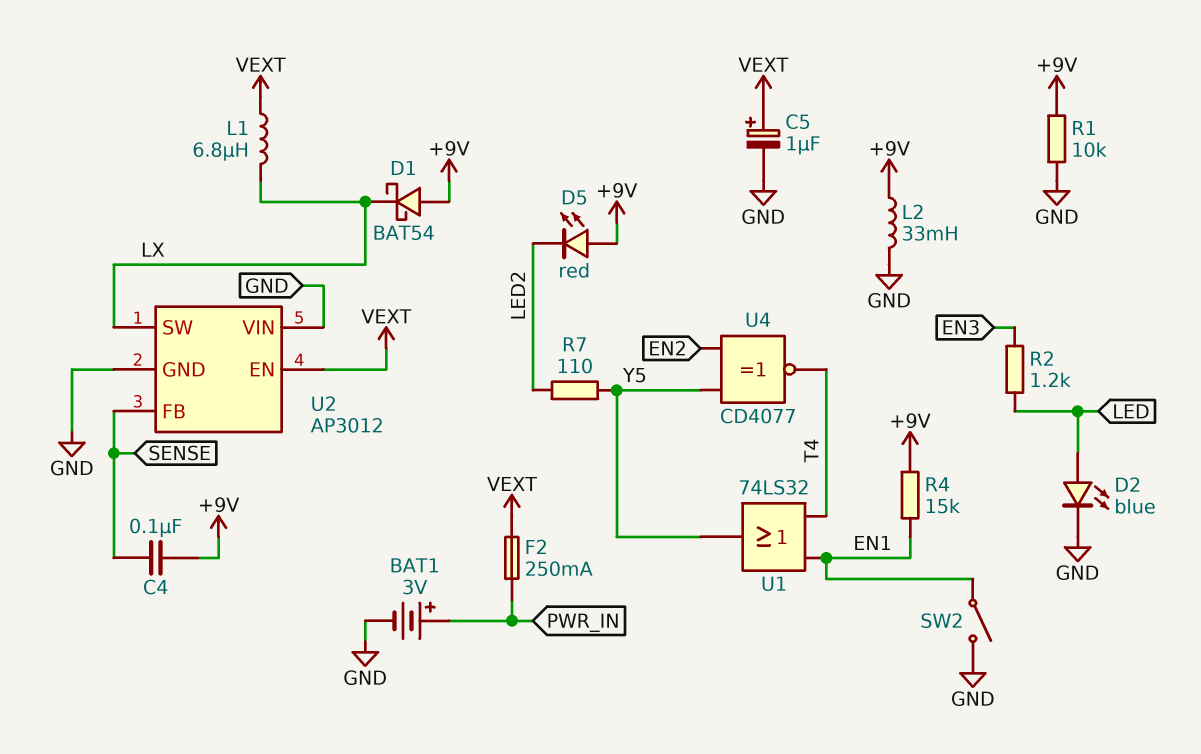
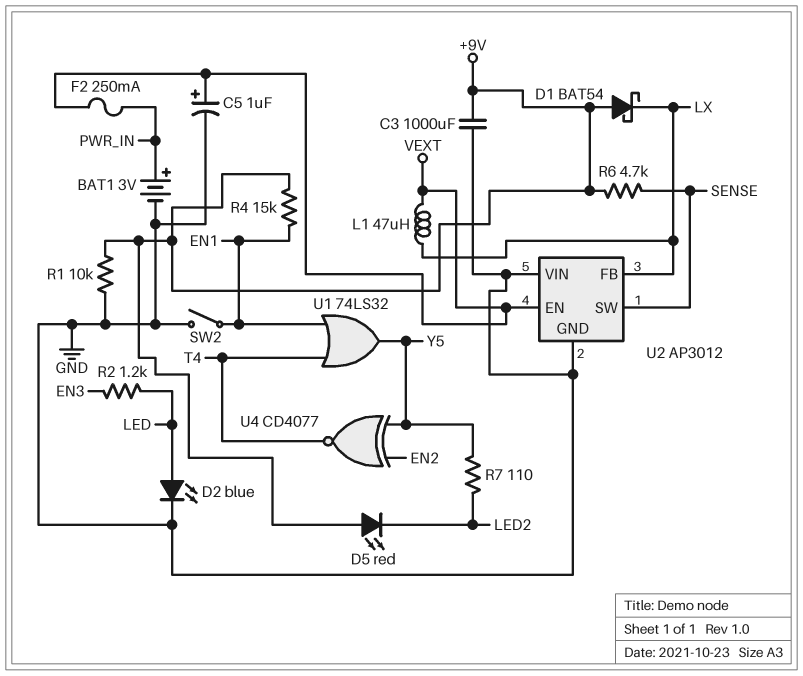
C3: none -> 1000uF (+9V, GND)
C4: 100nF (+9V, SENSE) -> none
L1: 6.8uH (LX, VEXT) -> 47uH (LX, VEXT)
L2: 33mH (+9V, GND) -> none
R6: none -> 4.7k (+9V, SENSE)
U2 pin FB: SENSE -> LX
U2 pin SW: LX -> SENSE

